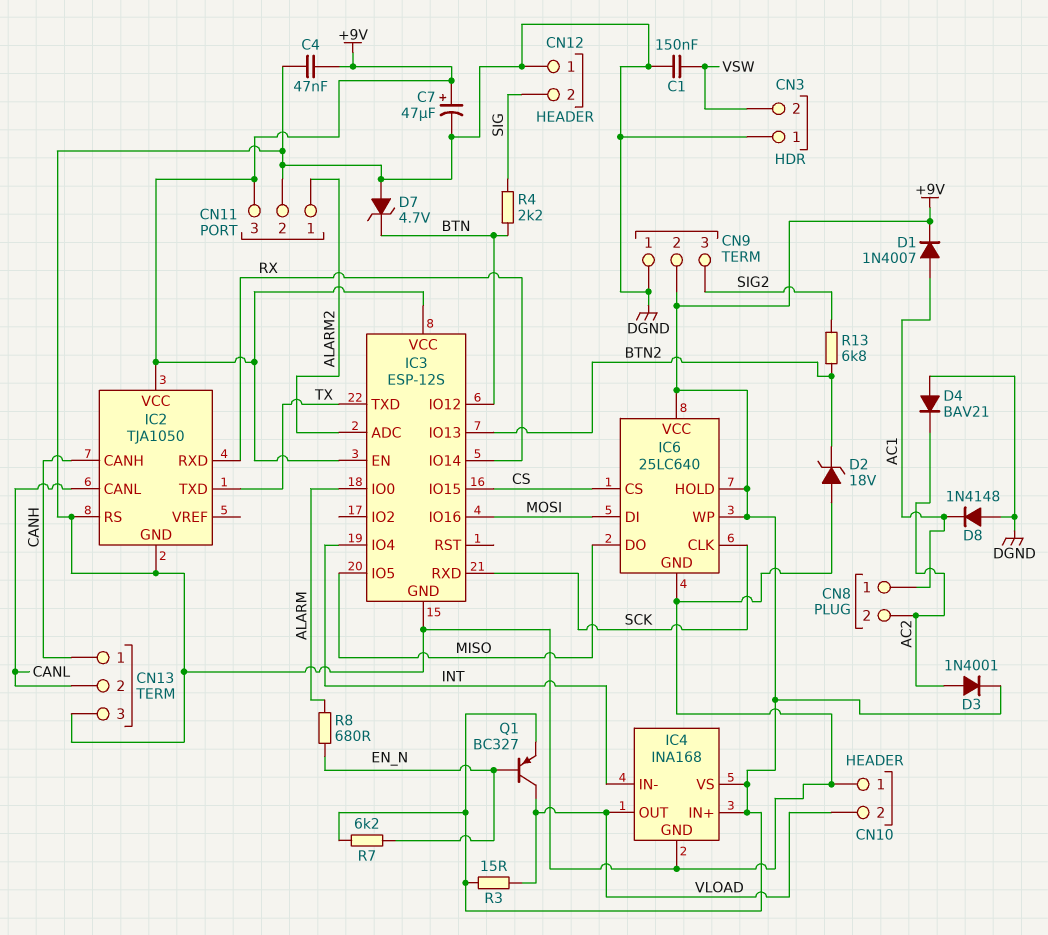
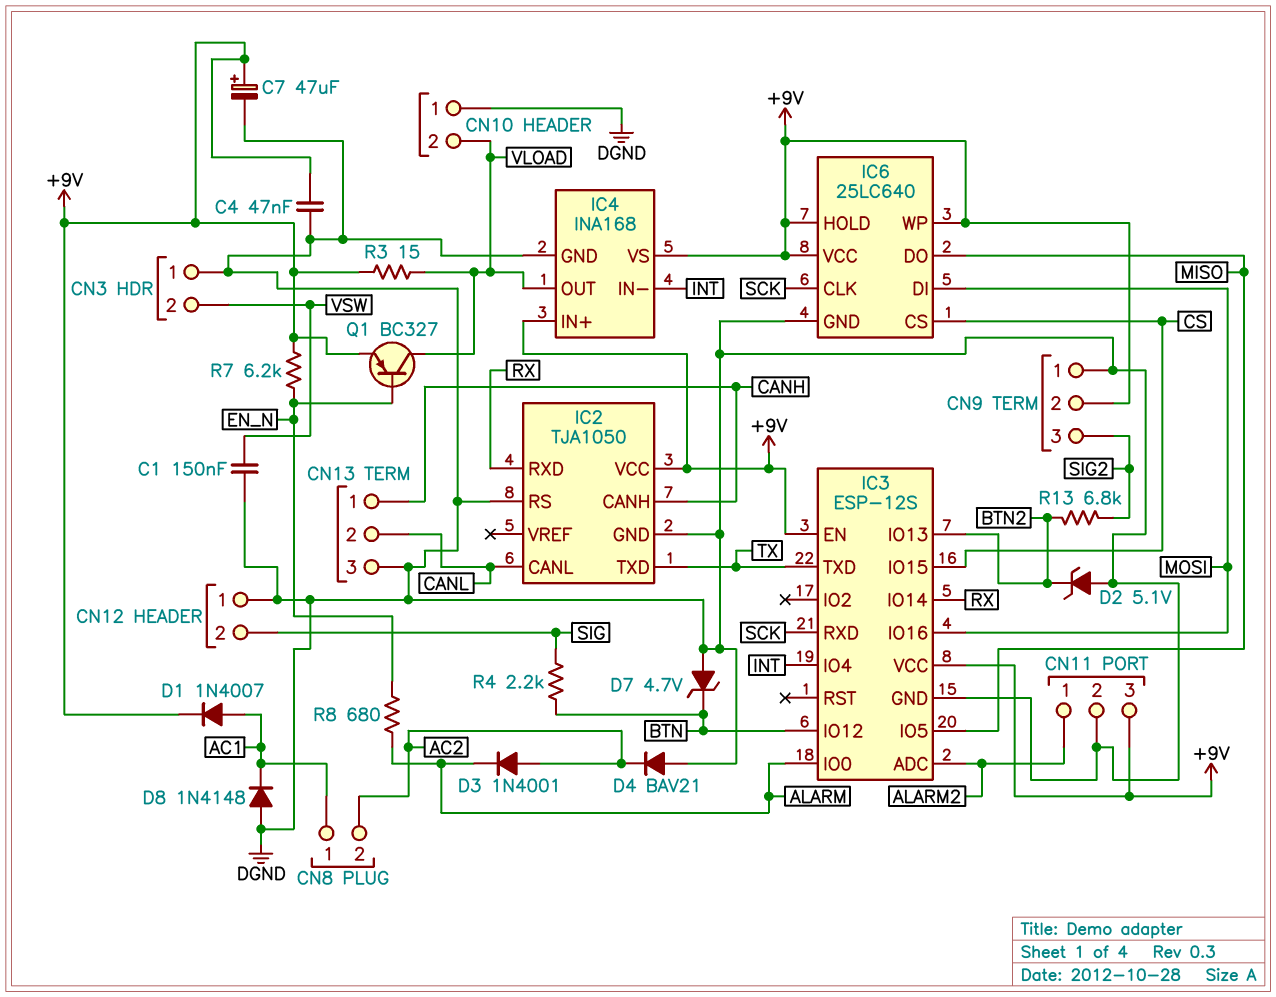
D2: zener 18V (A DGND, K BTN2) -> zener 5.1V (A DGND, K BTN2)
D3: diode 1N4001 (A AC2, K +9V) -> diode 1N4001 (A AC2, K ALARM)

